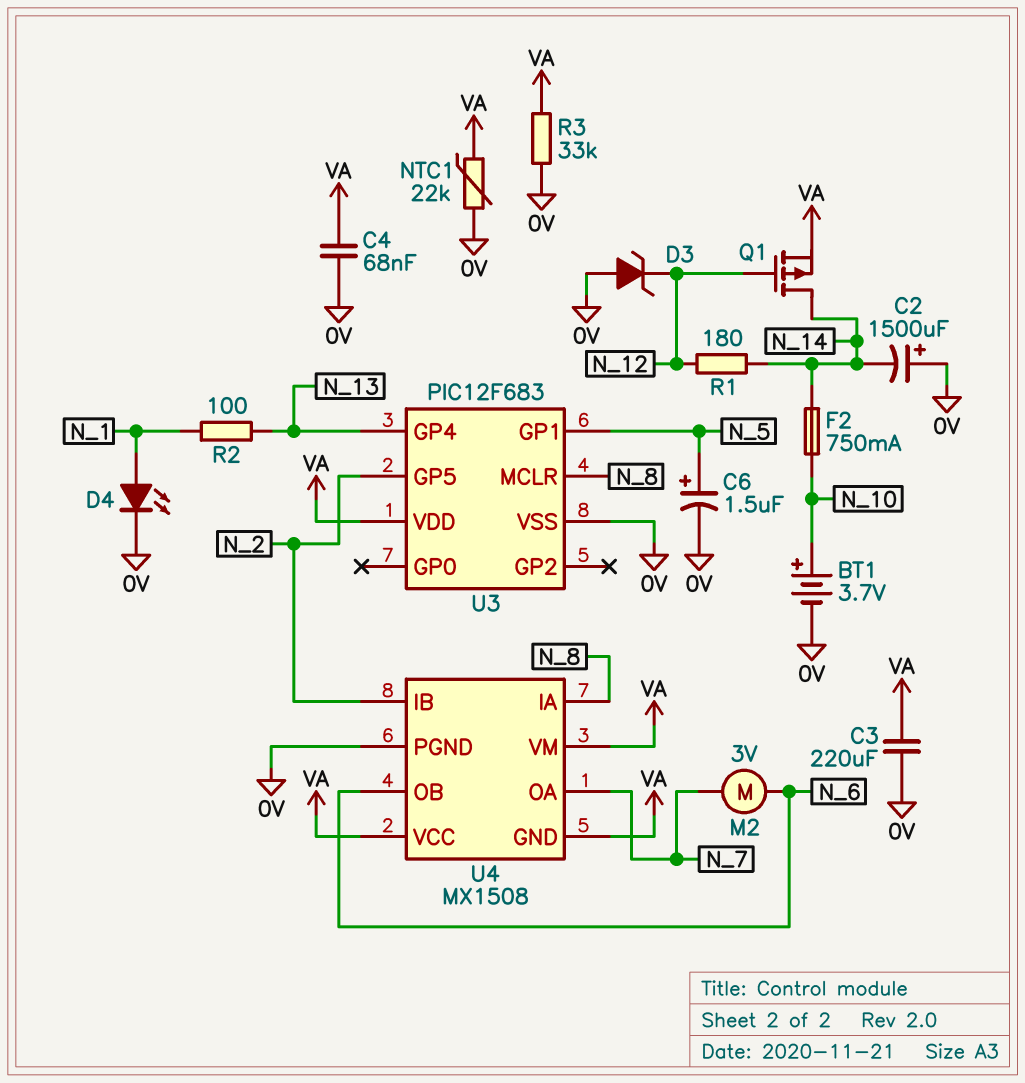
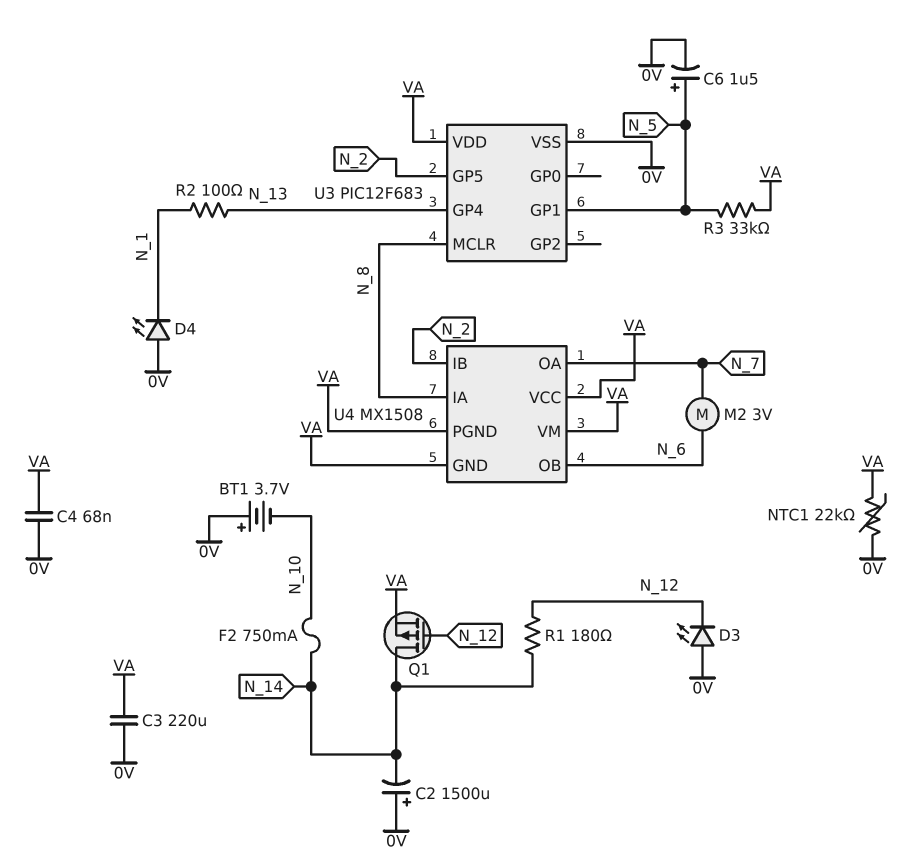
BT1: 3.7V (plus N_10, minus 0V) -> 3.7V (plus 0V, minus N_10)
D3: zener (A 0V, K N_12) -> LED (A 0V, K N_12)
D4: LED (A N_1, K 0V) -> LED (A 0V, K N_1)
R3: 33k (0V, VA) -> 33k (N_5, VA)
U4 pin PGND: 0V -> VA

